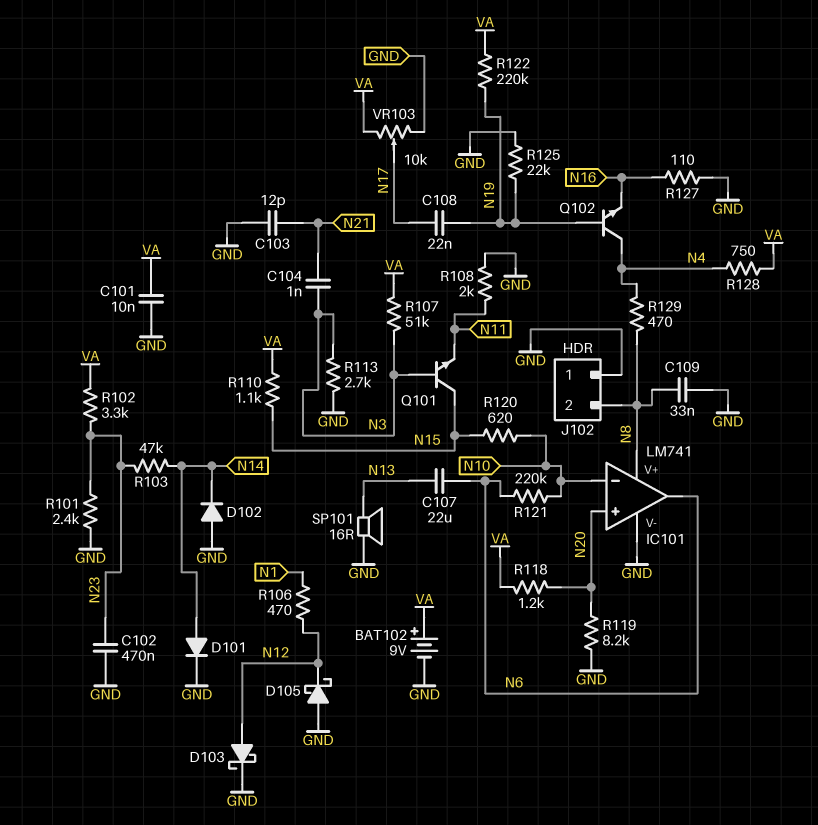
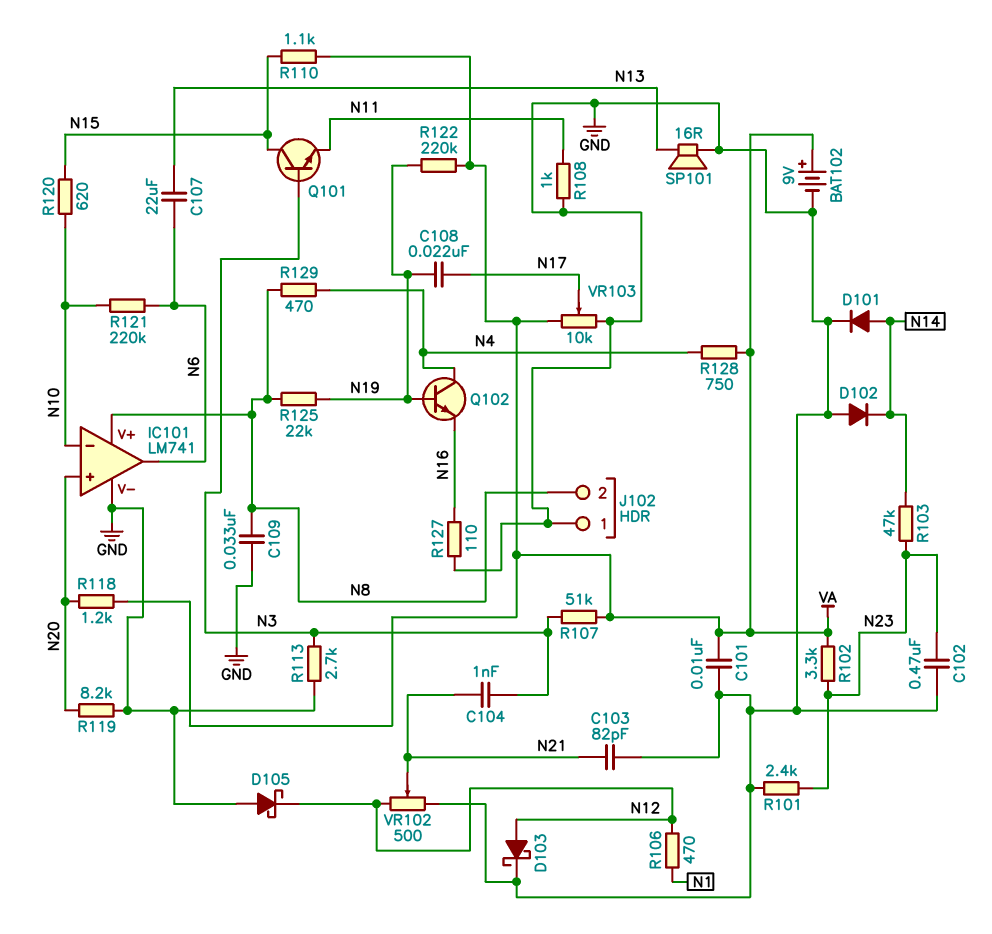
C103: 12pF (GND, N21) -> 82pF (GND, N21)
R108: 2k (GND, N11) -> 1k (GND, N11)
R125: 22k (GND, N19) -> 22k (N8, N19)
VR102: none -> 500 (GND, N12, wiper N21)

